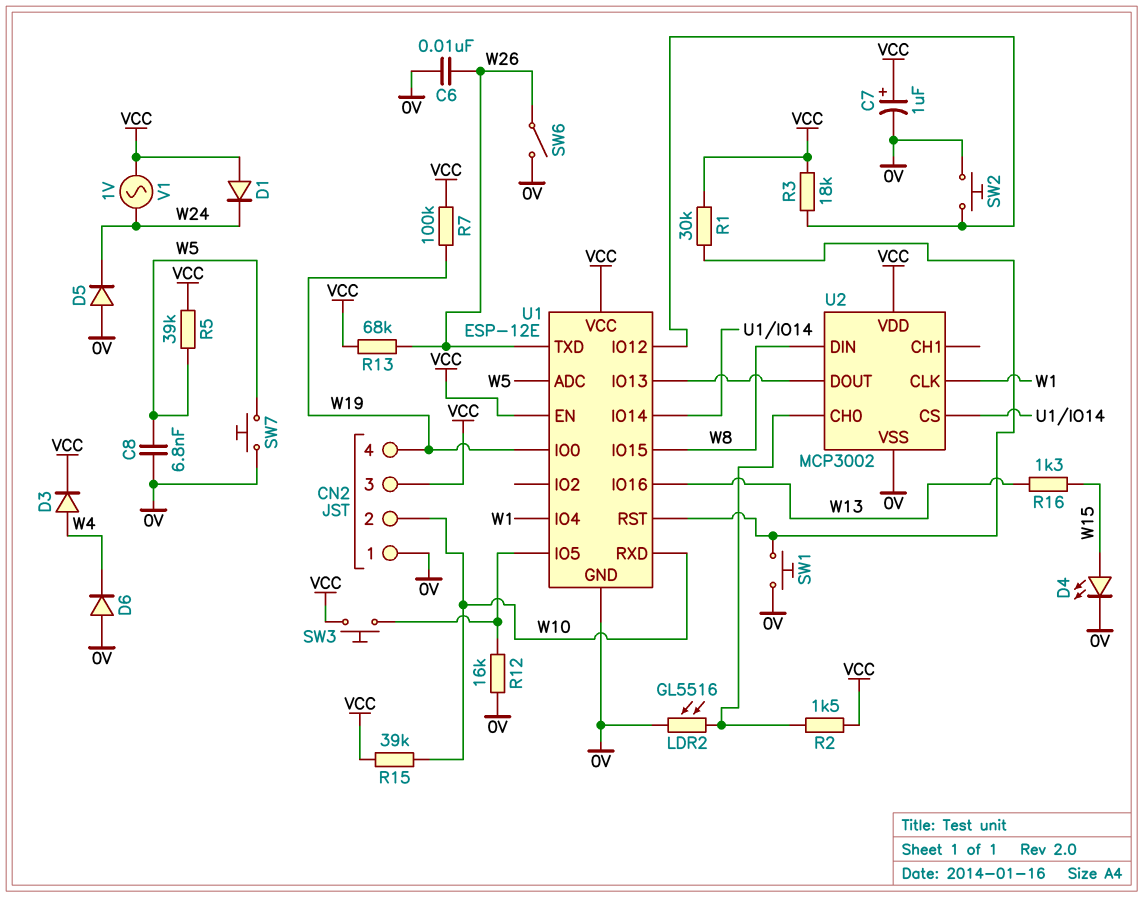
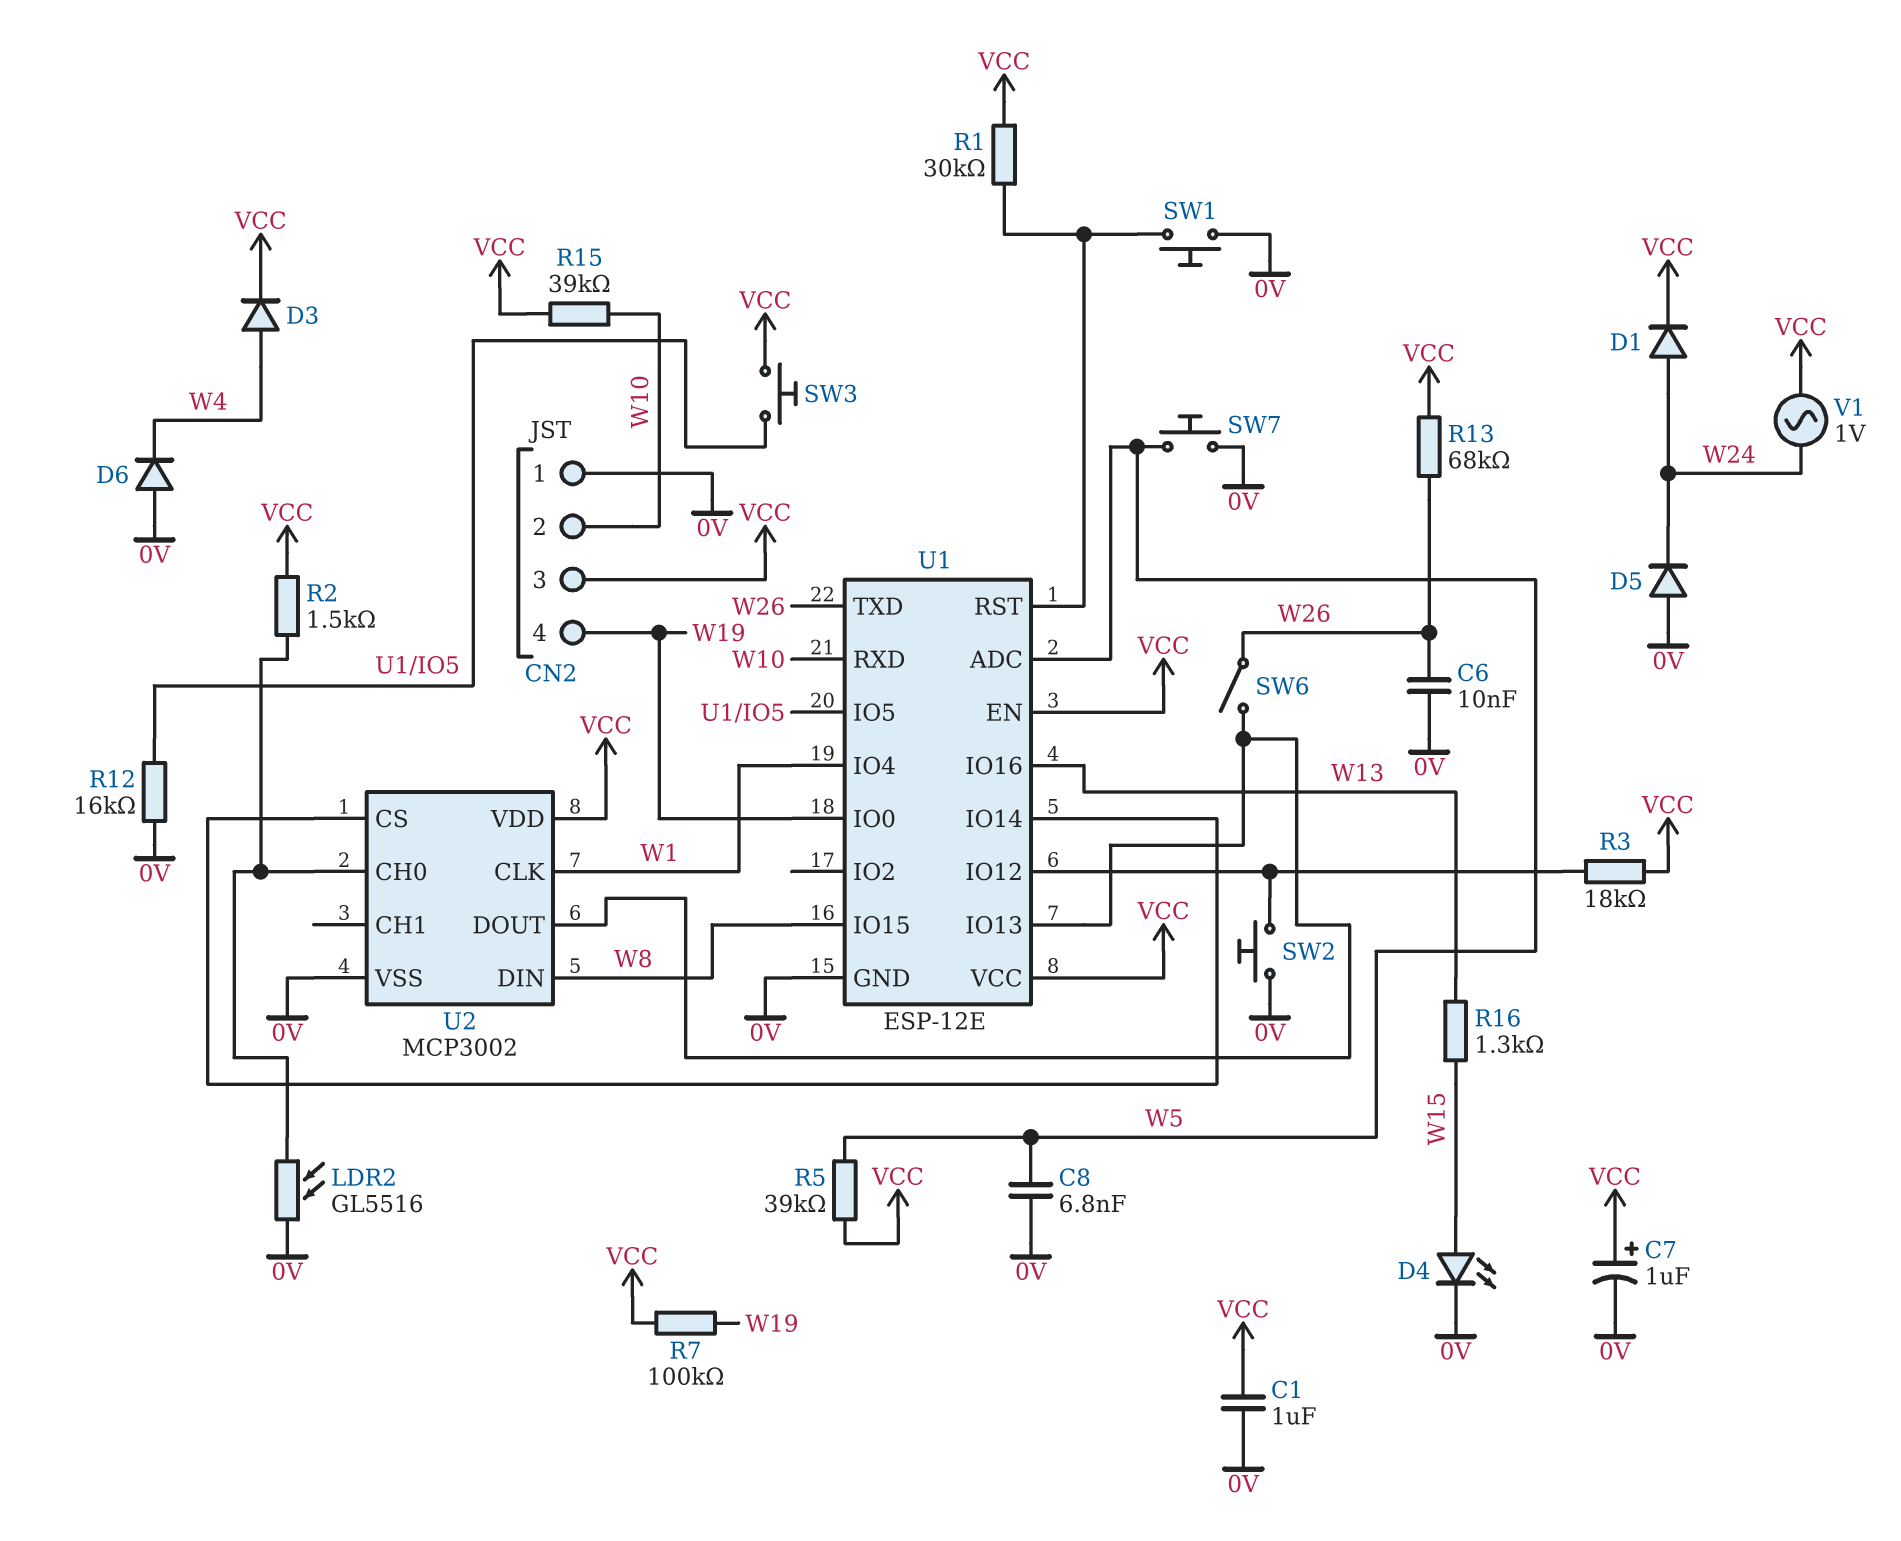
C1: none -> 1uF (0V, VCC)
D1: diode (A VCC, K W24) -> diode (A W24, K VCC)
SW6: switch (0V, W26) -> switch (U1/IO13, W26)

